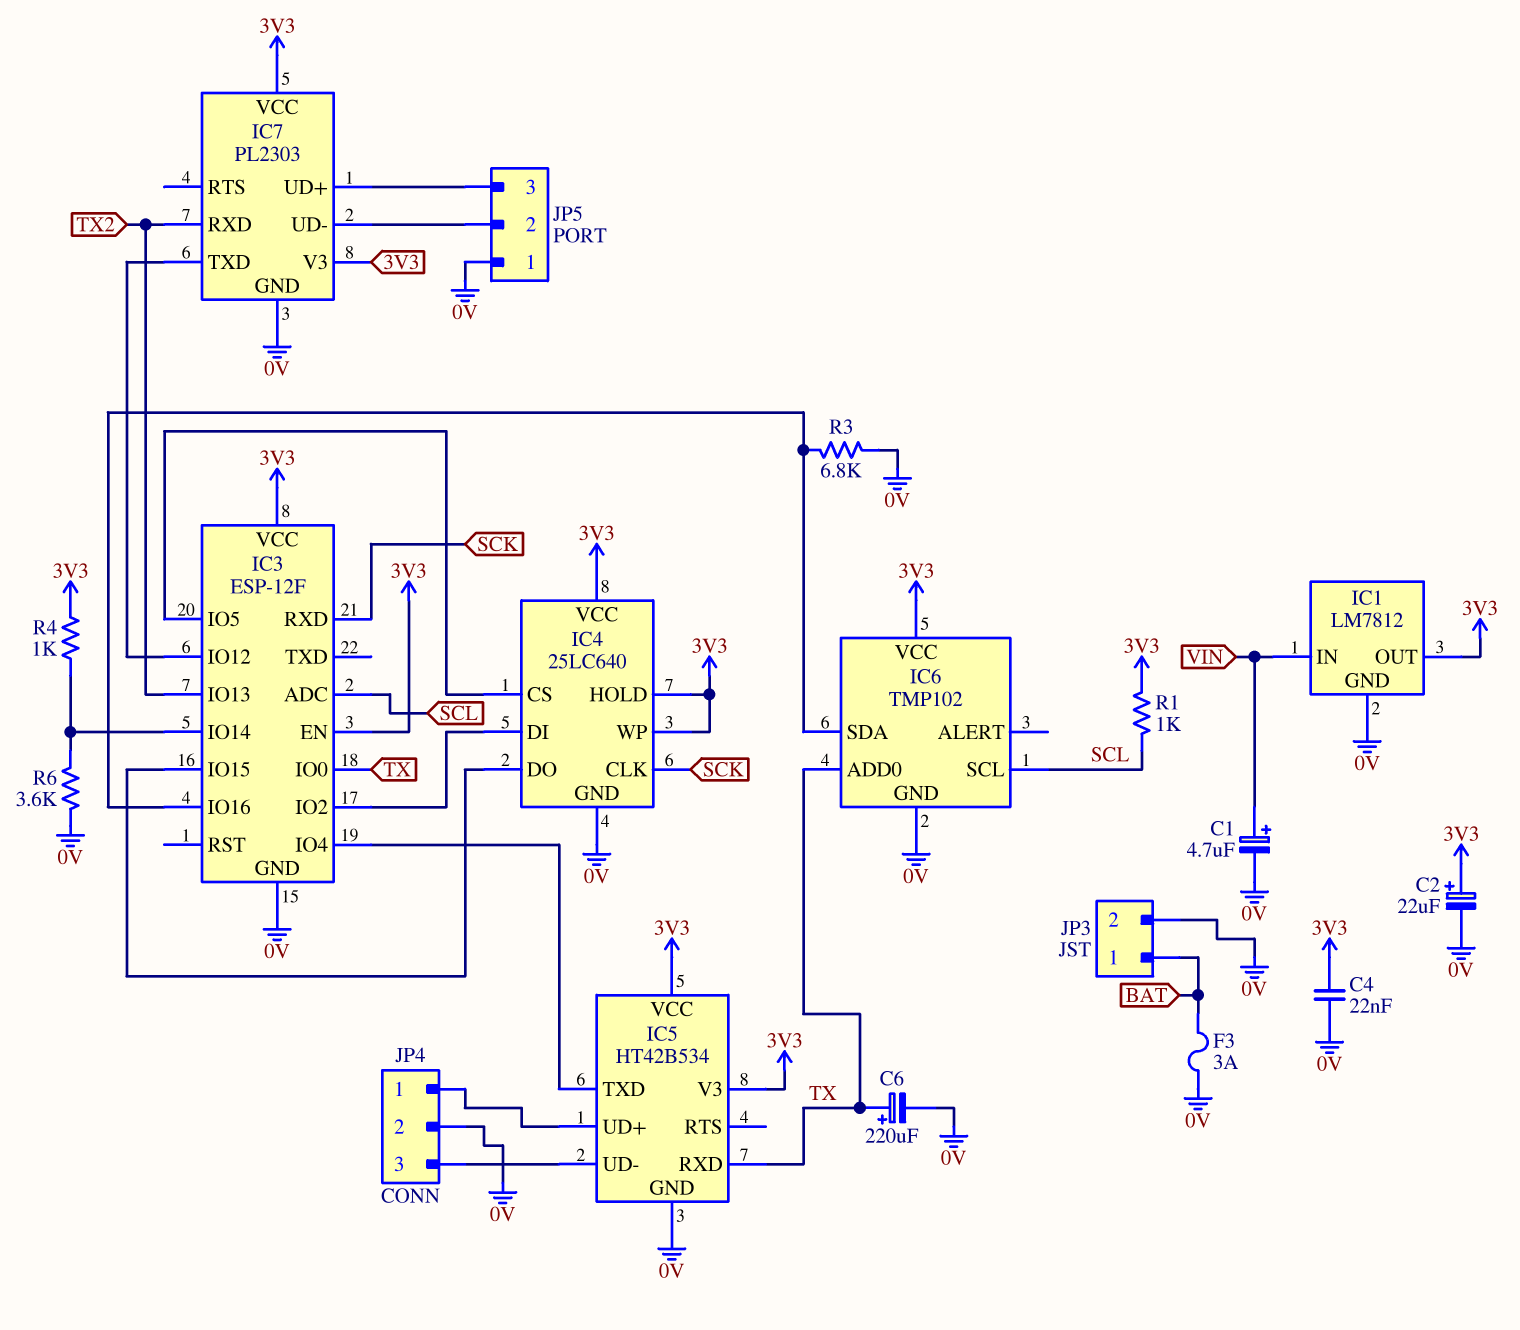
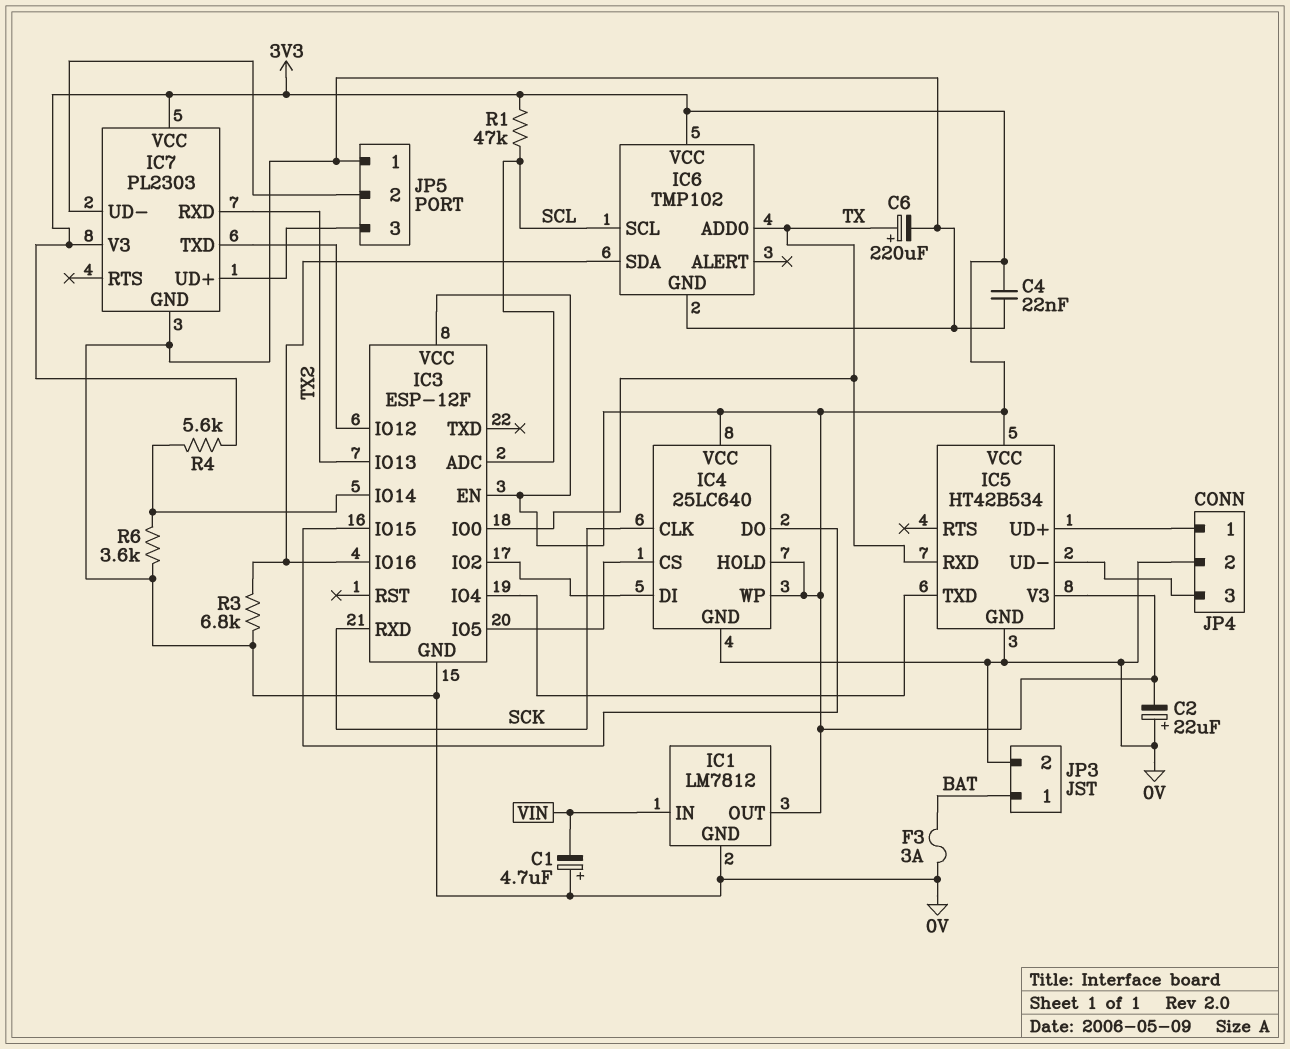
C1: 4.7uF (plus VIN, minus 0V) -> 4.7uF (plus 0V, minus VIN)
C2: 22uF (plus 3V3, minus 0V) -> 22uF (plus 0V, minus 3V3)
R1: 1k (3V3, SCL) -> 47k (3V3, SCL)
R4: 1k (3V3, IC3/IO14) -> 5.6k (3V3, IC3/IO14)

